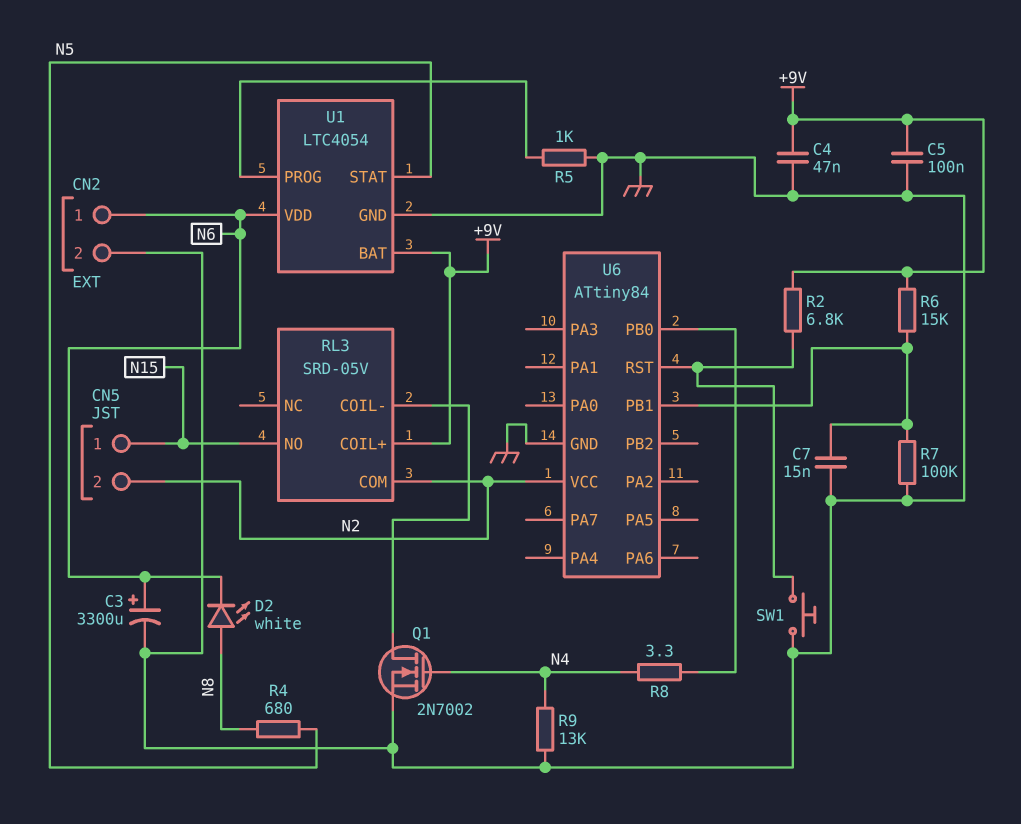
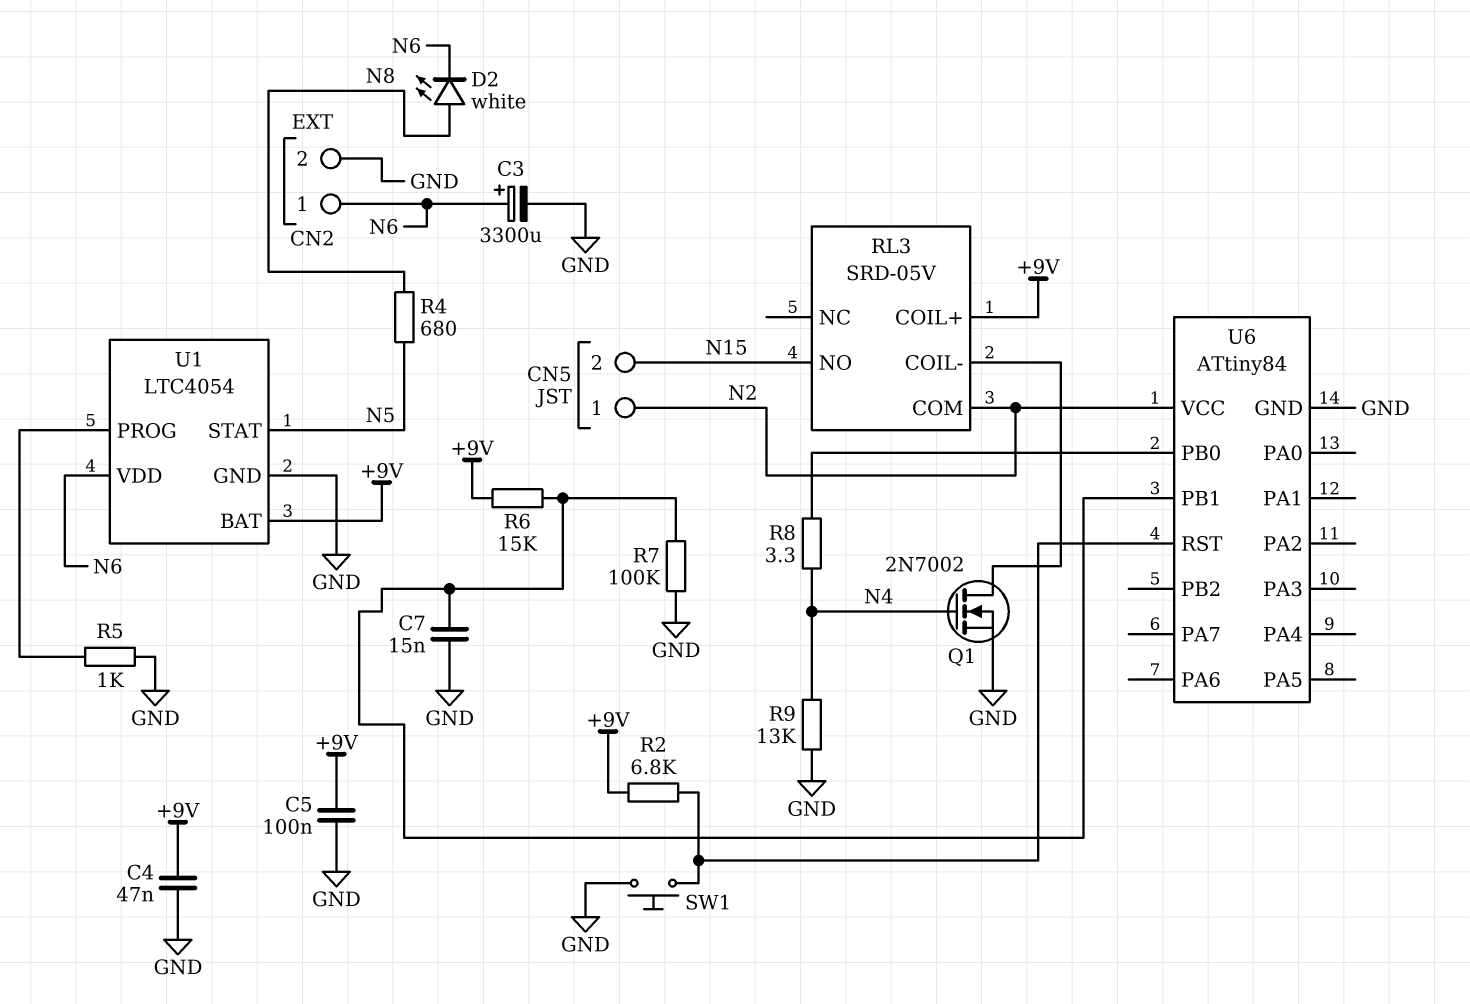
CN5 pin 1: N15 -> N2
CN5 pin 2: N2 -> N15

